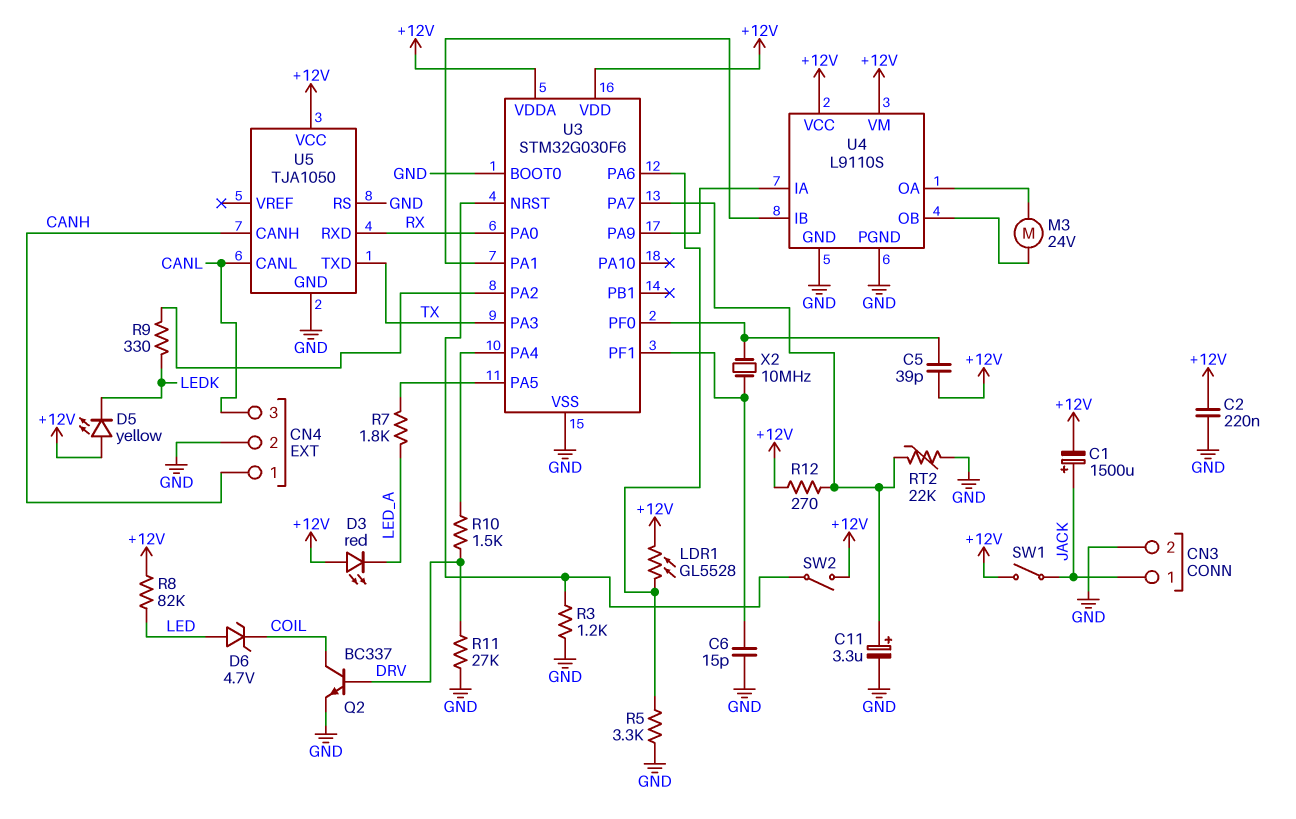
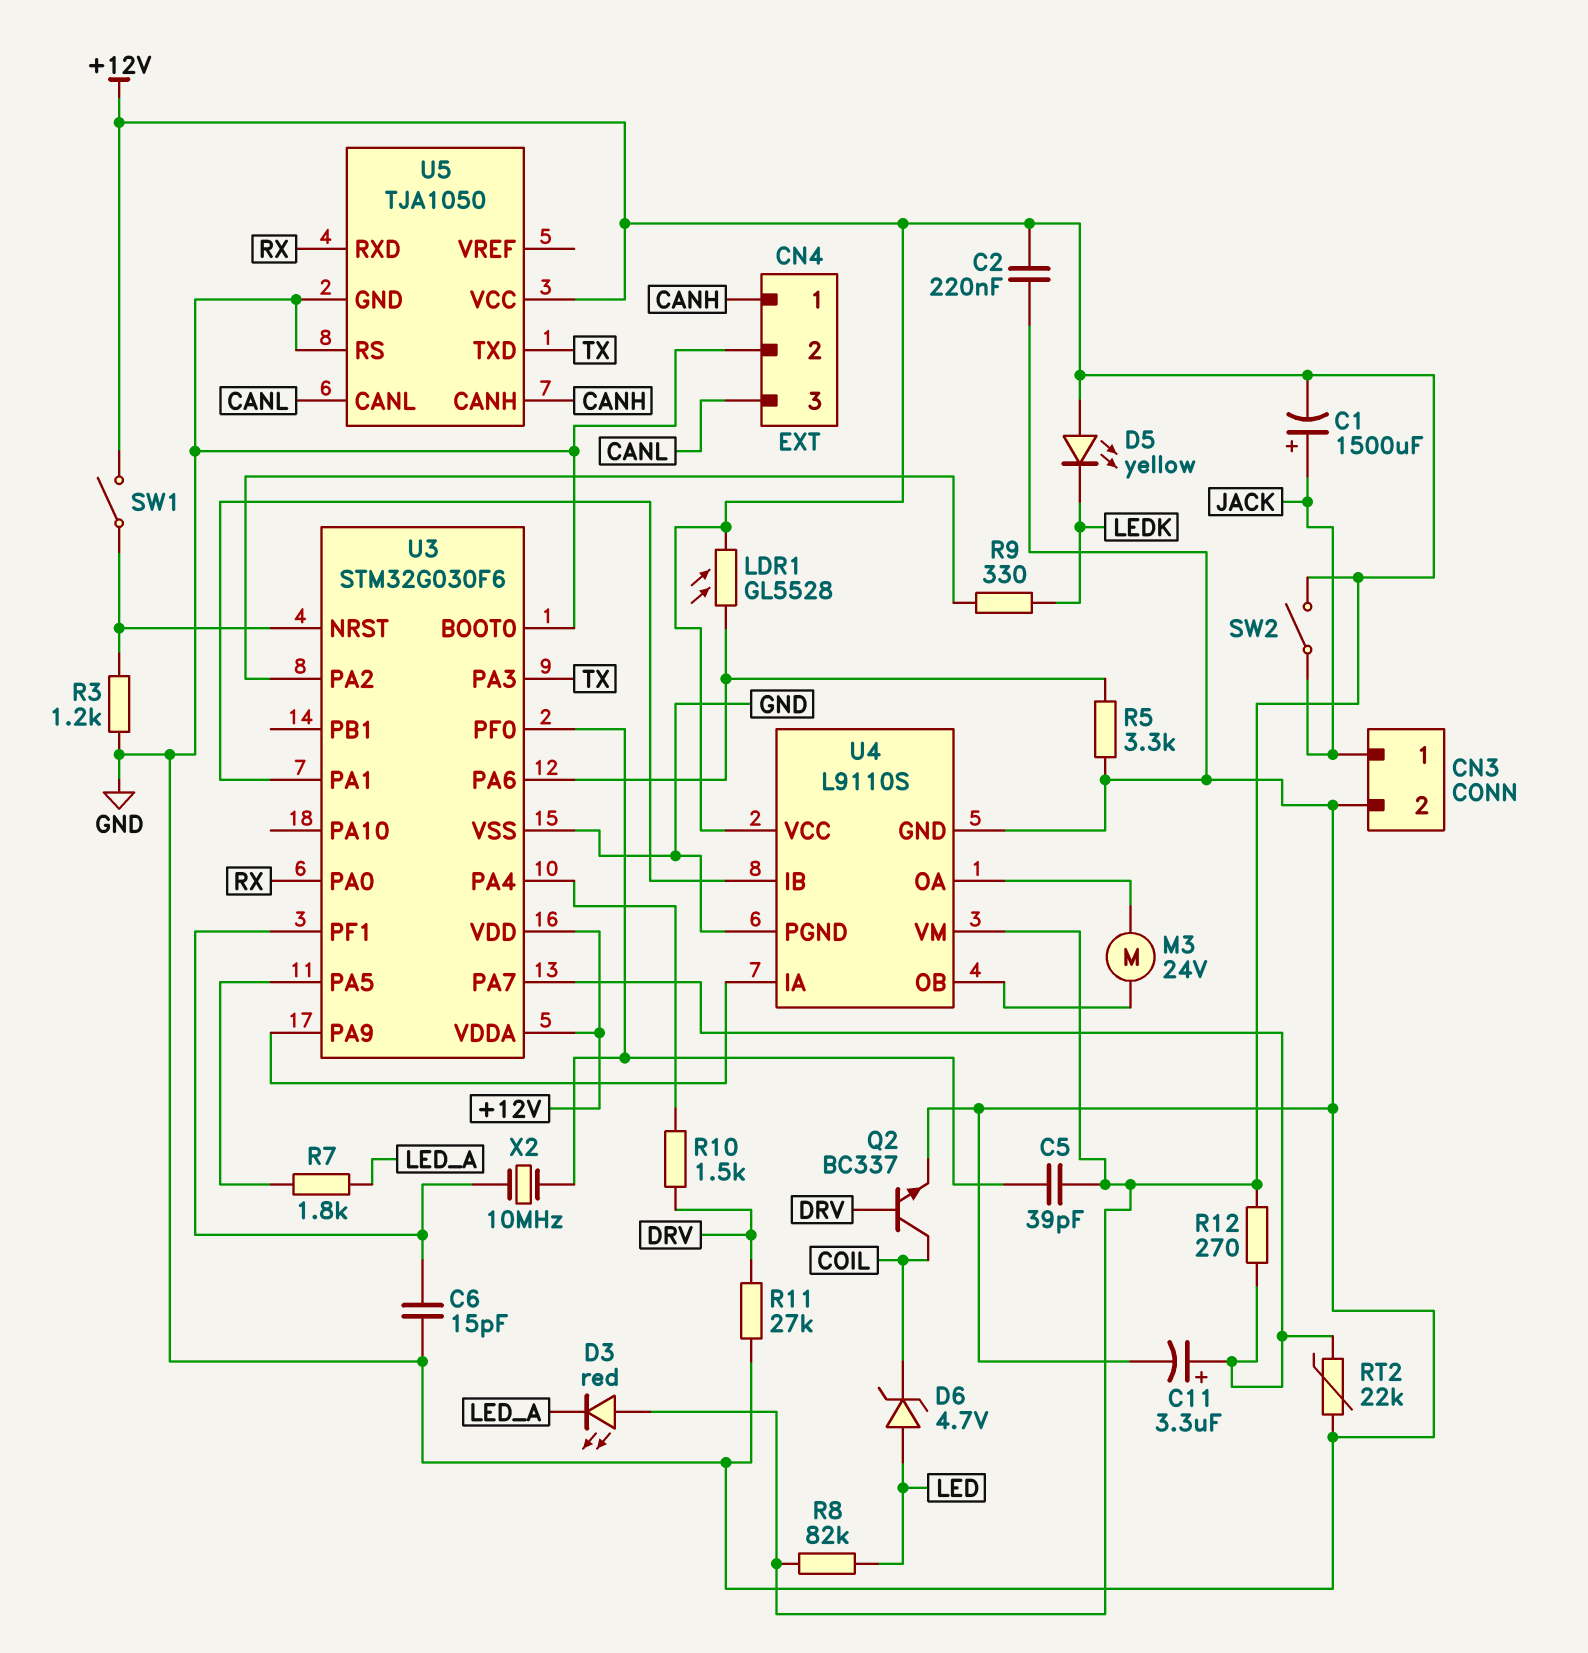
SW1: switch (+12V, JACK) -> switch (+12V, U3/NRST)
SW2: switch (+12V, U3/NRST) -> switch (+12V, JACK)

